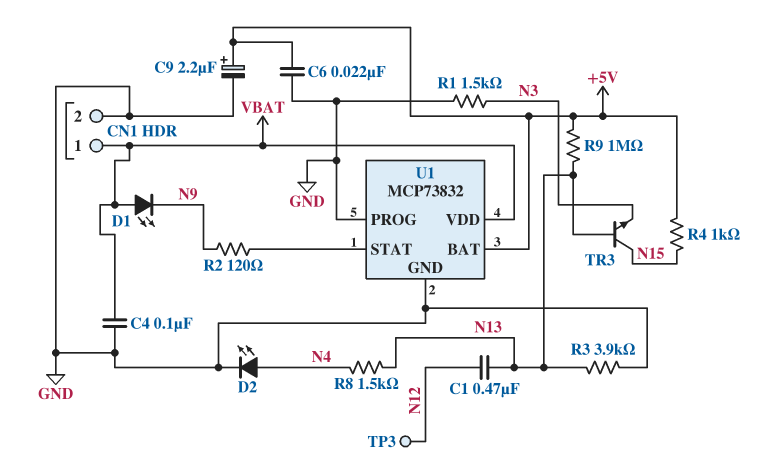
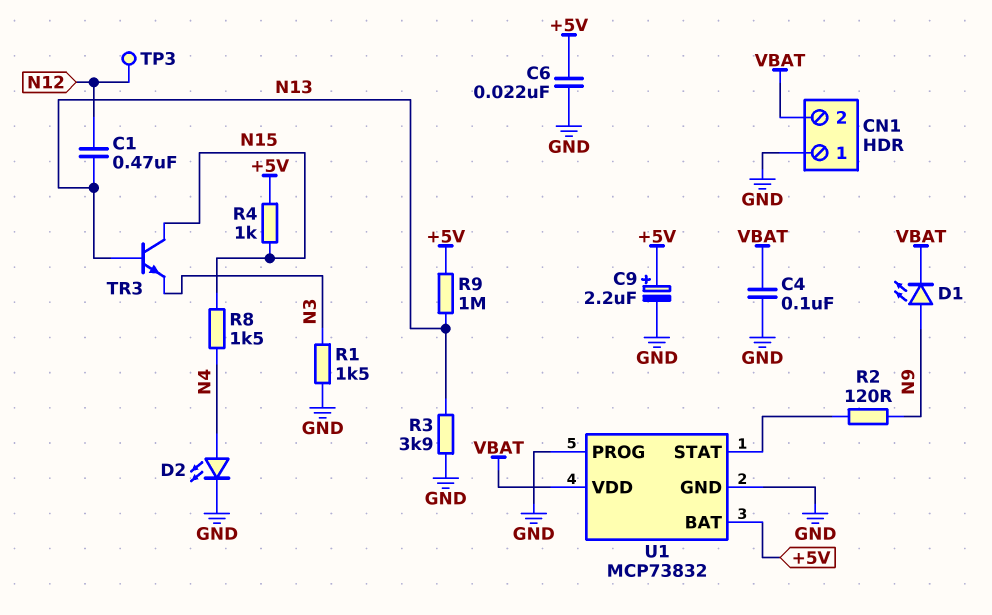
CN1 pin 1: VBAT -> GND
CN1 pin 2: GND -> VBAT
D1: LED (A VBAT, K N9) -> LED (A N9, K VBAT)
R8: 1.5k (N4, N13) -> 1.5k (N4, N15)

